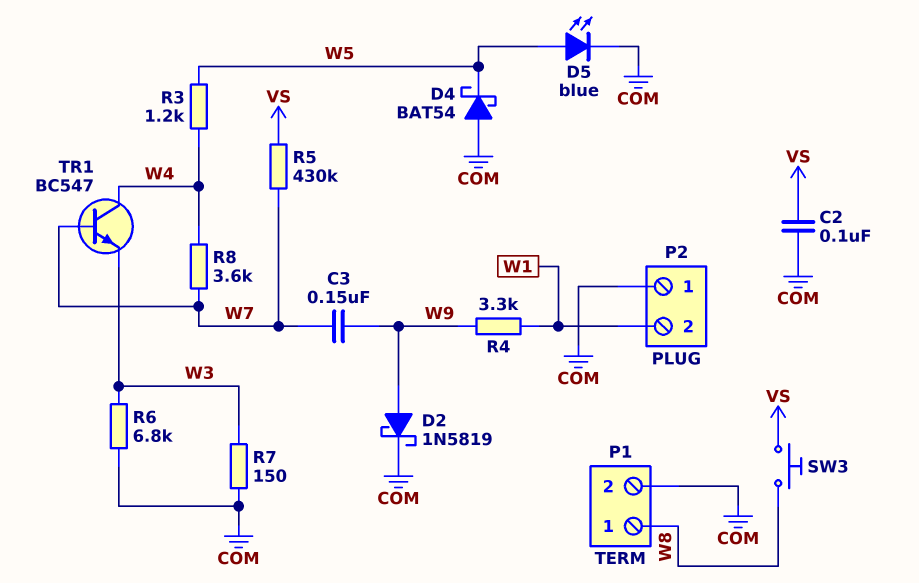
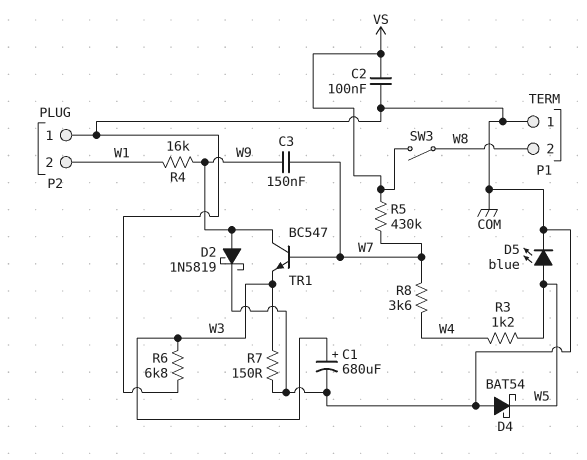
C1: none -> 680uF (plus W3, minus COM)
P1 pin 1: W8 -> COM
P1 pin 2: COM -> W8
R4: 3.3k (W1, W9) -> 16k (W1, W9)
SW3: button (VS, W8) -> switch (VS, W8)
TR1: NPN BC547 (B W7, C W4, E W3) -> NPN BC547 (B W7, C W9, E W3)

